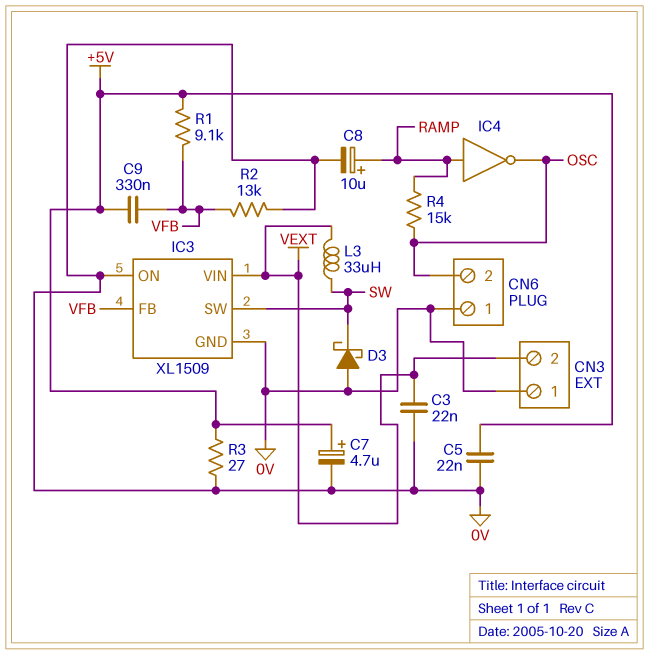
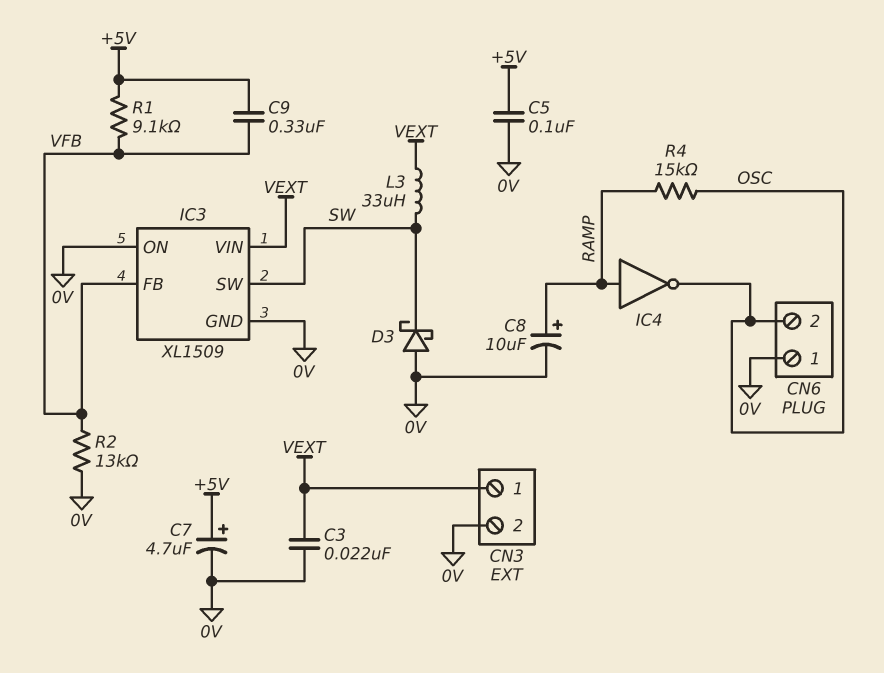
C5: 22nF (+5V, 0V) -> 100nF (+5V, 0V)
CN3 pin 1: 0V -> VEXT
CN3 pin 2: VEXT -> 0V
R3: 27 (+5V, 0V) -> none

